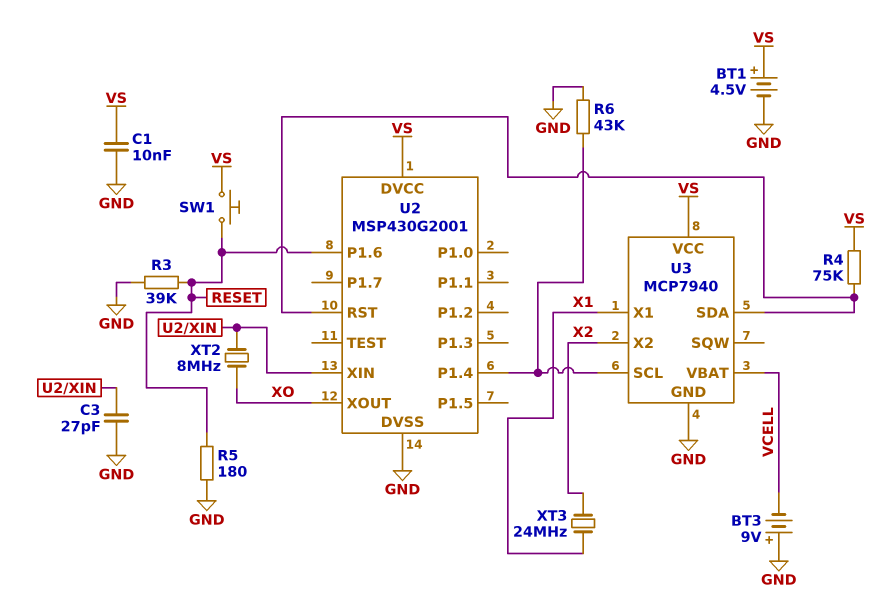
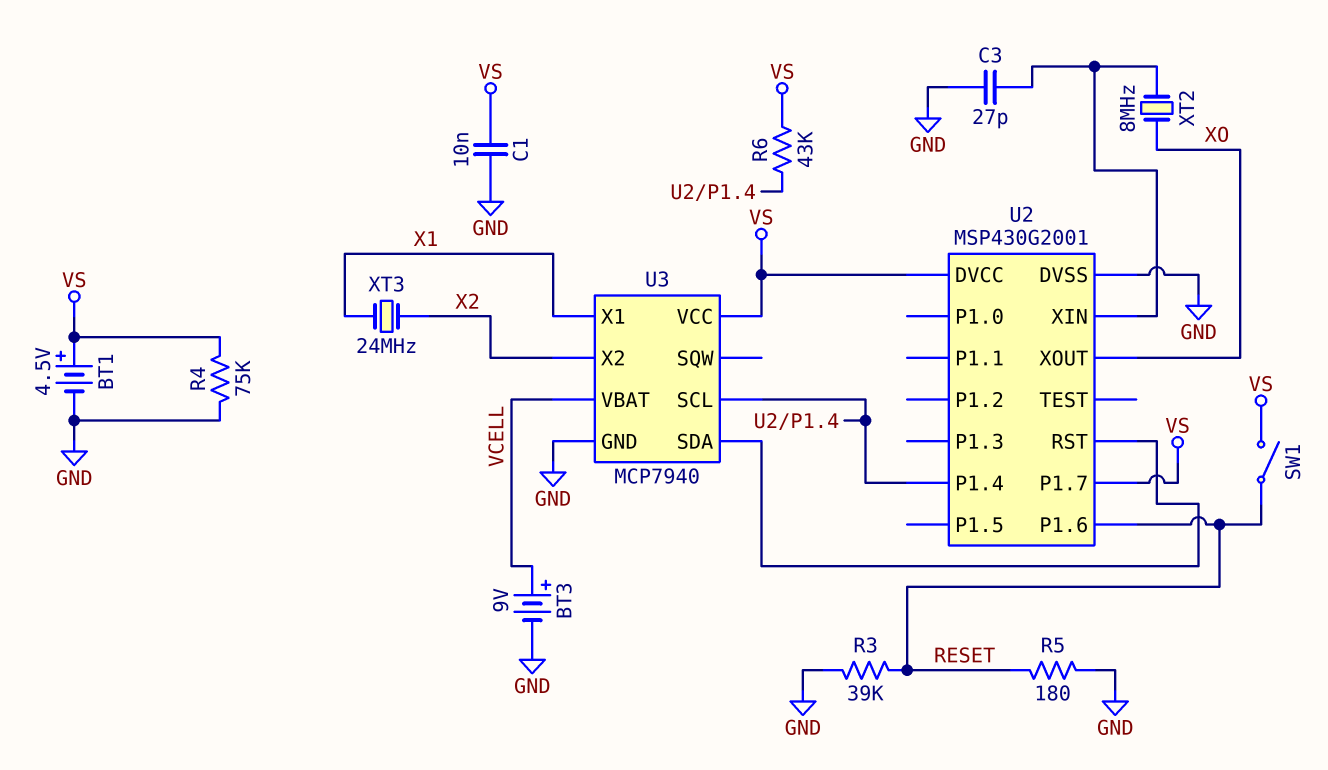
BT3: 9V (plus GND, minus VCELL) -> 9V (plus VCELL, minus GND)
R4: 75k (U2/RST, VS) -> 75k (GND, VS)
R6: 43k (GND, U2/P1.4) -> 43k (U2/P1.4, VS)
SW1: button (RESET, VS) -> switch (RESET, VS)
U2 pin P1.7: none -> VS

